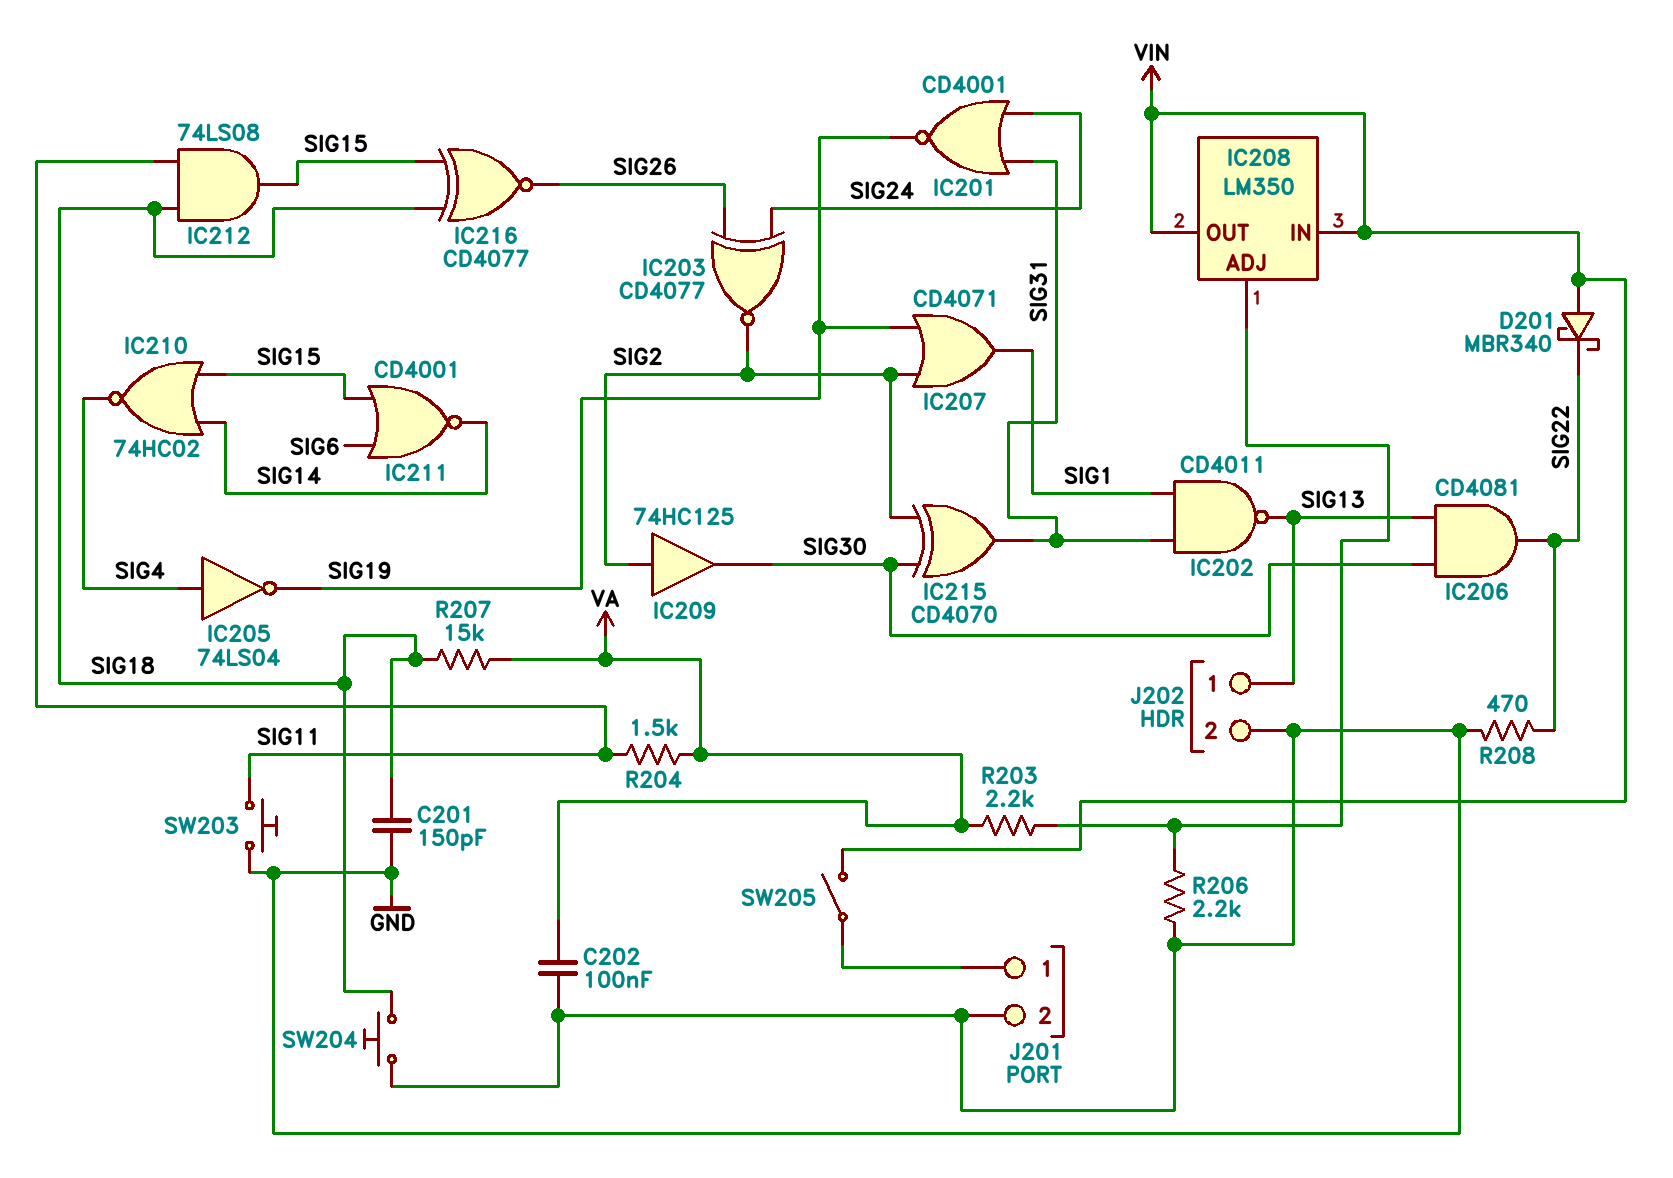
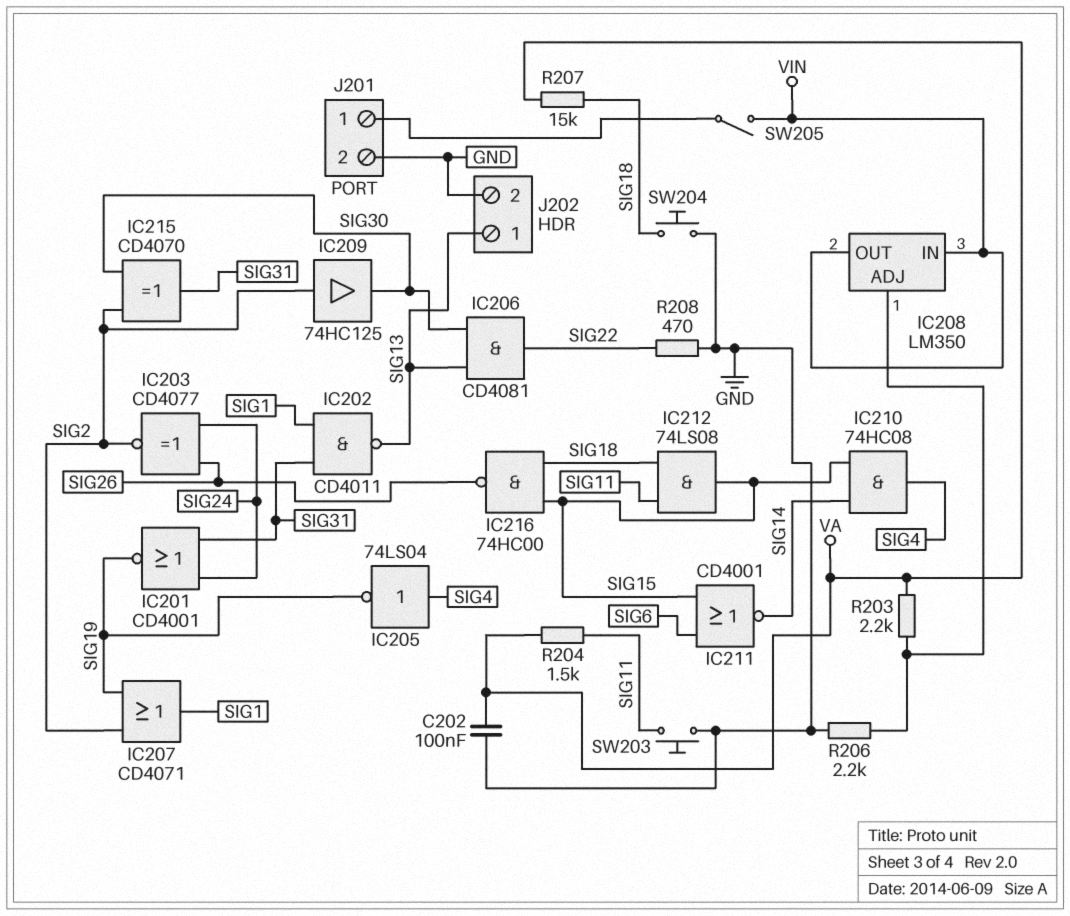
C201: 150pF (GND, SIG18) -> none
D201: schottky MBR340 (A VIN, K SIG22) -> none
IC210: NOR 74HC02 (in SIG14, in SIG15, out SIG4) -> AND 74HC08 (in SIG14, in SIG15, out SIG4)
IC216: XNOR CD4077 (in SIG15, in SIG18, out SIG26) -> NAND 74HC00 (in SIG15, in SIG18, out SIG26)

